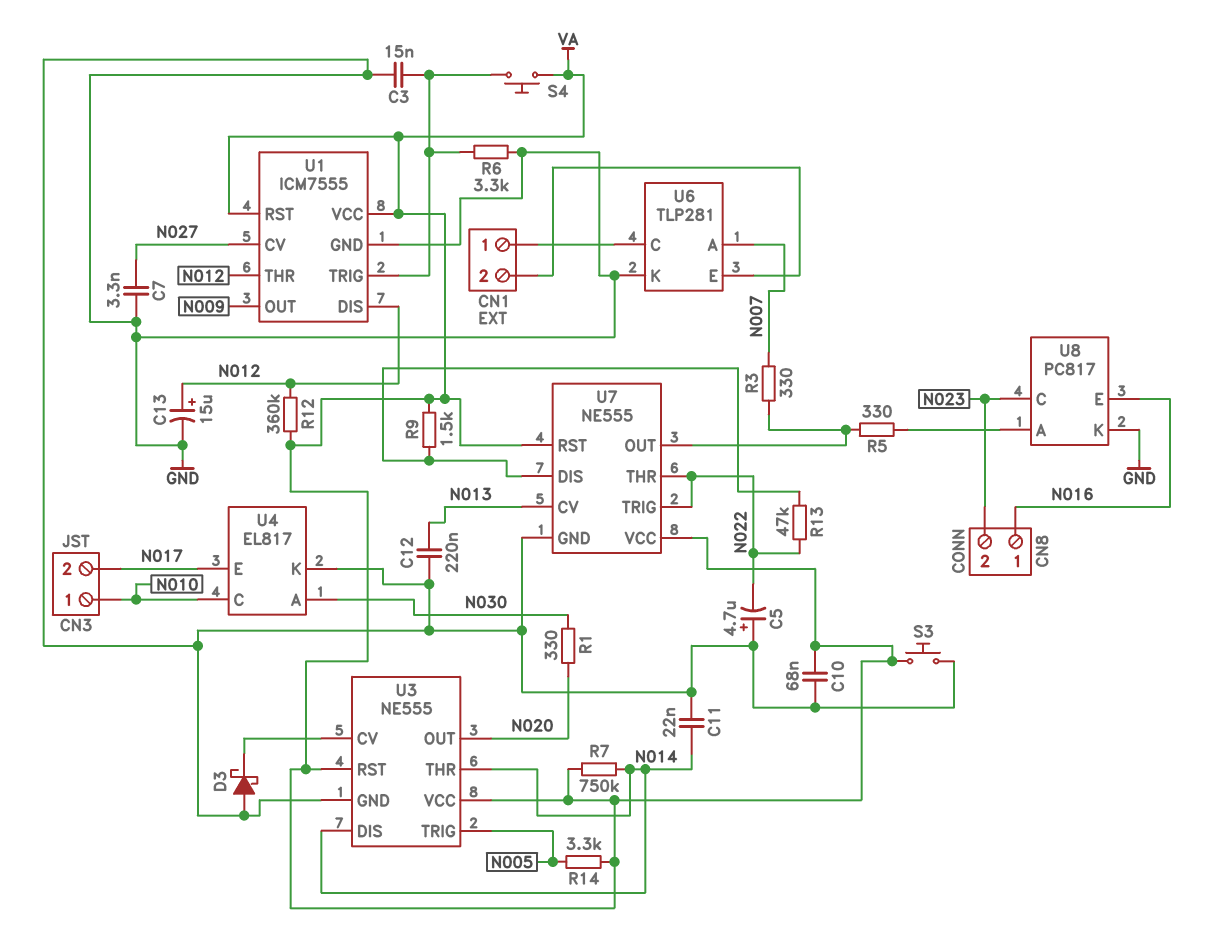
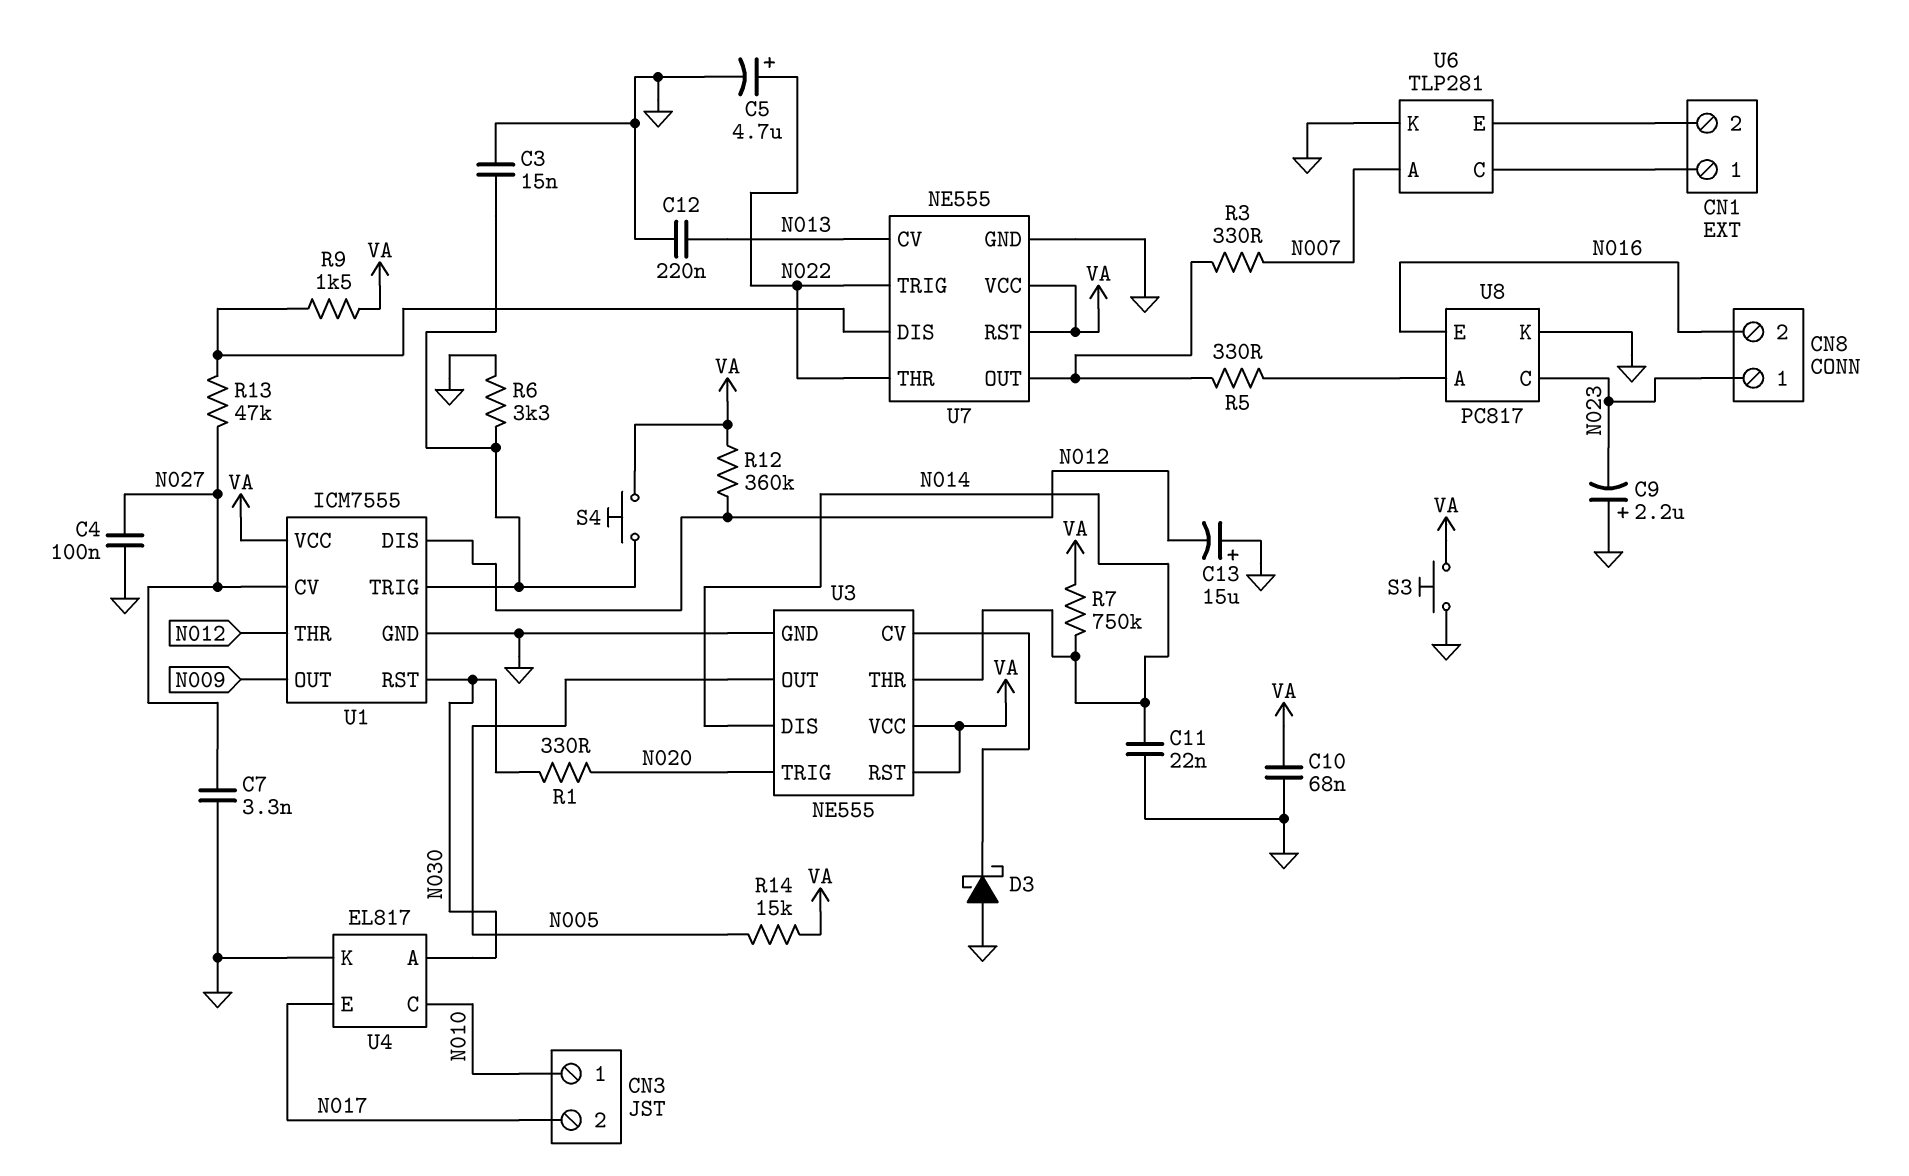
C4: none -> 100nF (GND, N027)
C5: 4.7uF (plus GND, minus N022) -> 4.7uF (plus N022, minus GND)
C9: none -> 2.2uF (plus GND, minus N023)
C13: 15uF (plus N012, minus GND) -> 15uF (plus GND, minus N012)
CN8 pin 1: N016 -> N023
CN8 pin 2: N023 -> N016
R13: 47k (N022, U7/DIS) -> 47k (N027, U7/DIS)
R14: 3.3k (N005, VA) -> 15k (N005, VA)
U1 pin RST: VA -> N030
U3 pin OUT: N020 -> N005
U3 pin TRIG: N005 -> N020

